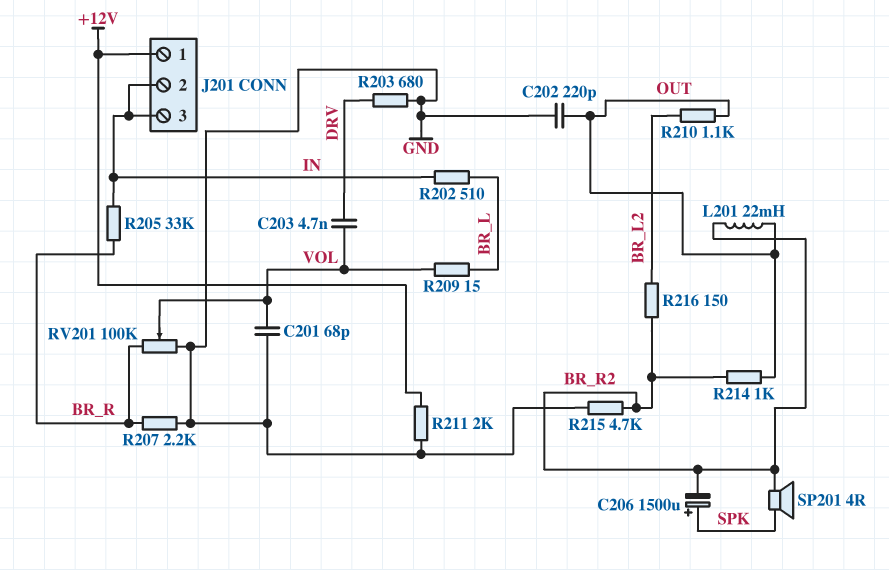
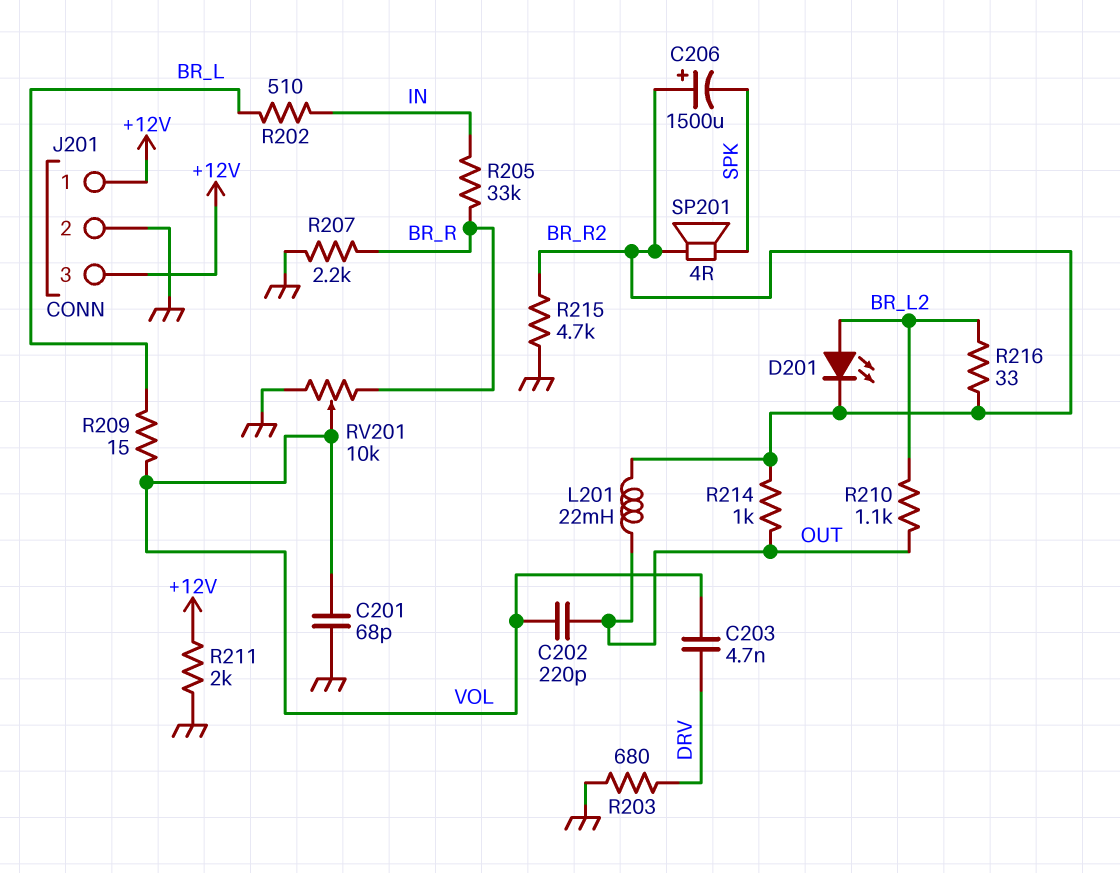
C202: 220pF (GND, OUT) -> 220pF (OUT, VOL)
C206: 1500uF (plus SPK, minus BR_R2) -> 1500uF (plus BR_R2, minus SPK)
D201: none -> LED (A BR_L2, K BR_R2)
J201 pin 2: IN -> GND
J201 pin 3: IN -> +12V
R216: 150 (BR_L2, BR_R2) -> 33 (BR_L2, BR_R2)
RV201: 100k (BR_R, GND, wiper VOL) -> 10k (BR_R, GND, wiper VOL)

